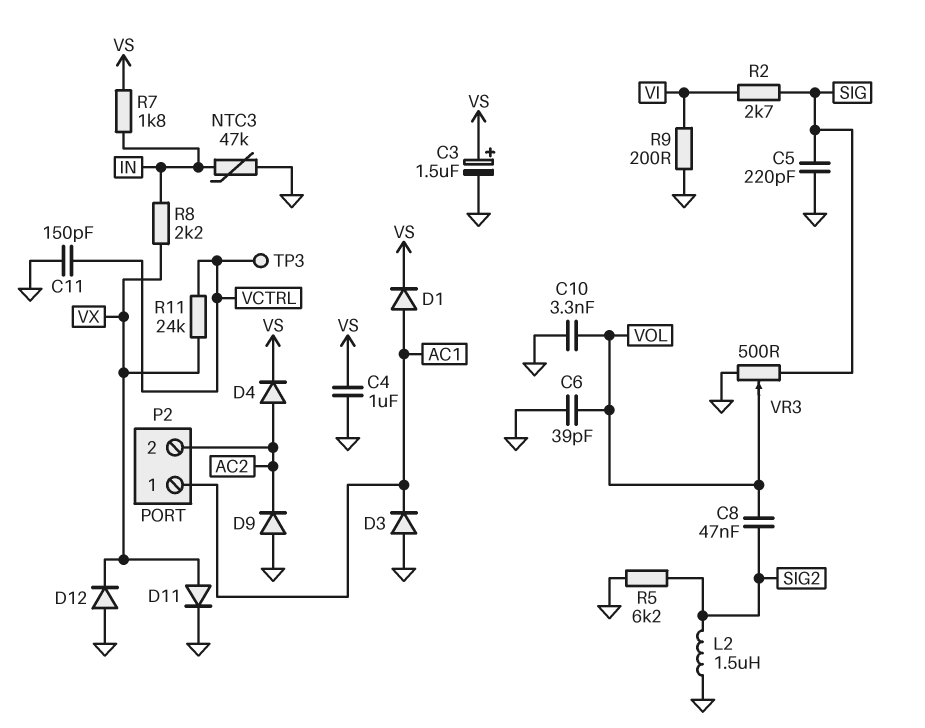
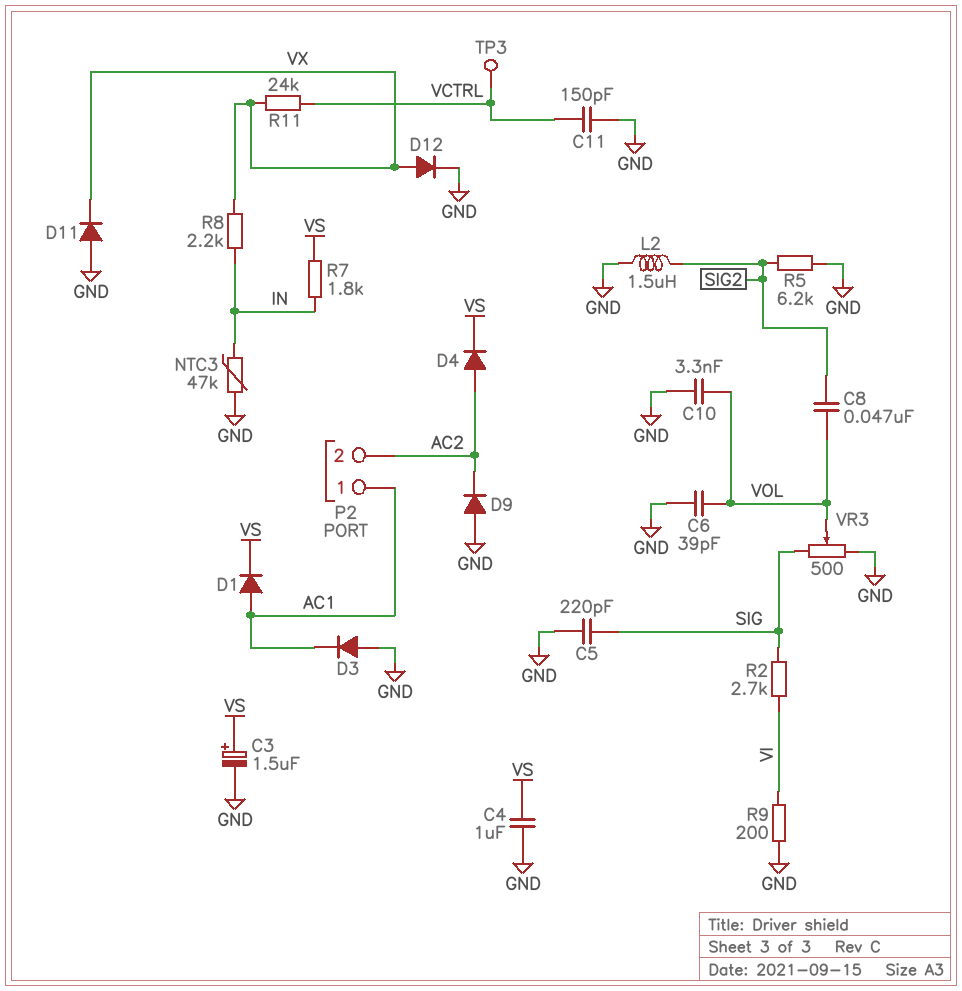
D11: diode (A VX, K GND) -> diode (A GND, K VX)
D12: diode (A GND, K VX) -> diode (A VX, K GND)

